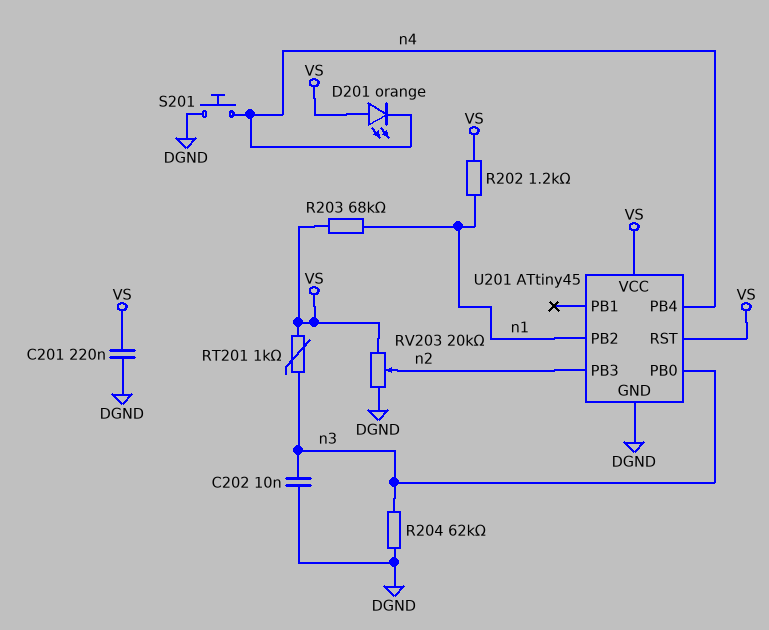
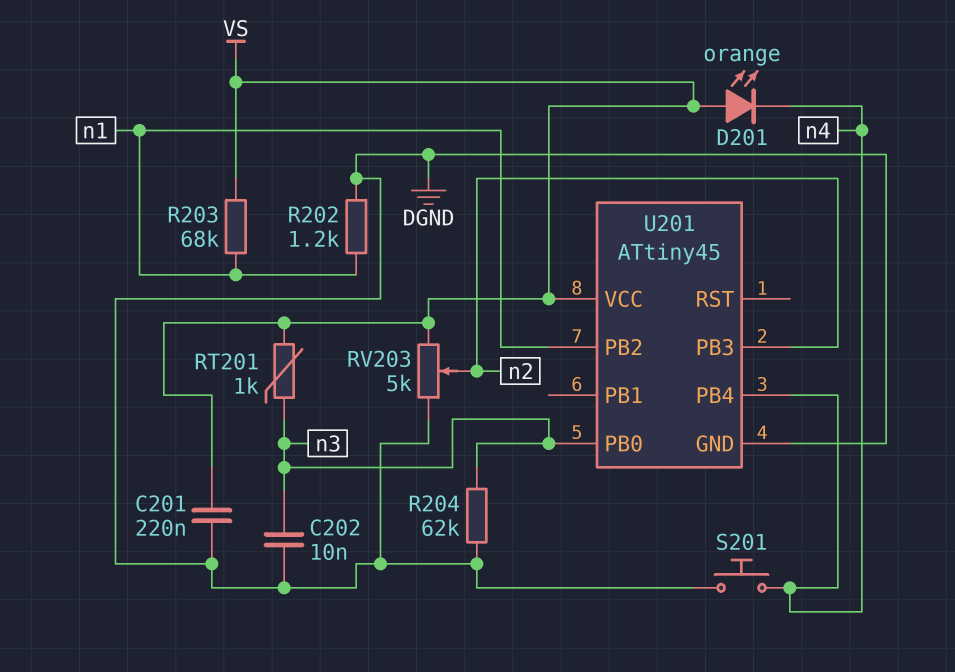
R202: 1.2k (VS, n1) -> 1.2k (DGND, n1)
RV203: 20k (DGND, VS, wiper n2) -> 5k (DGND, VS, wiper n2)
U201 pin RST: VS -> none

